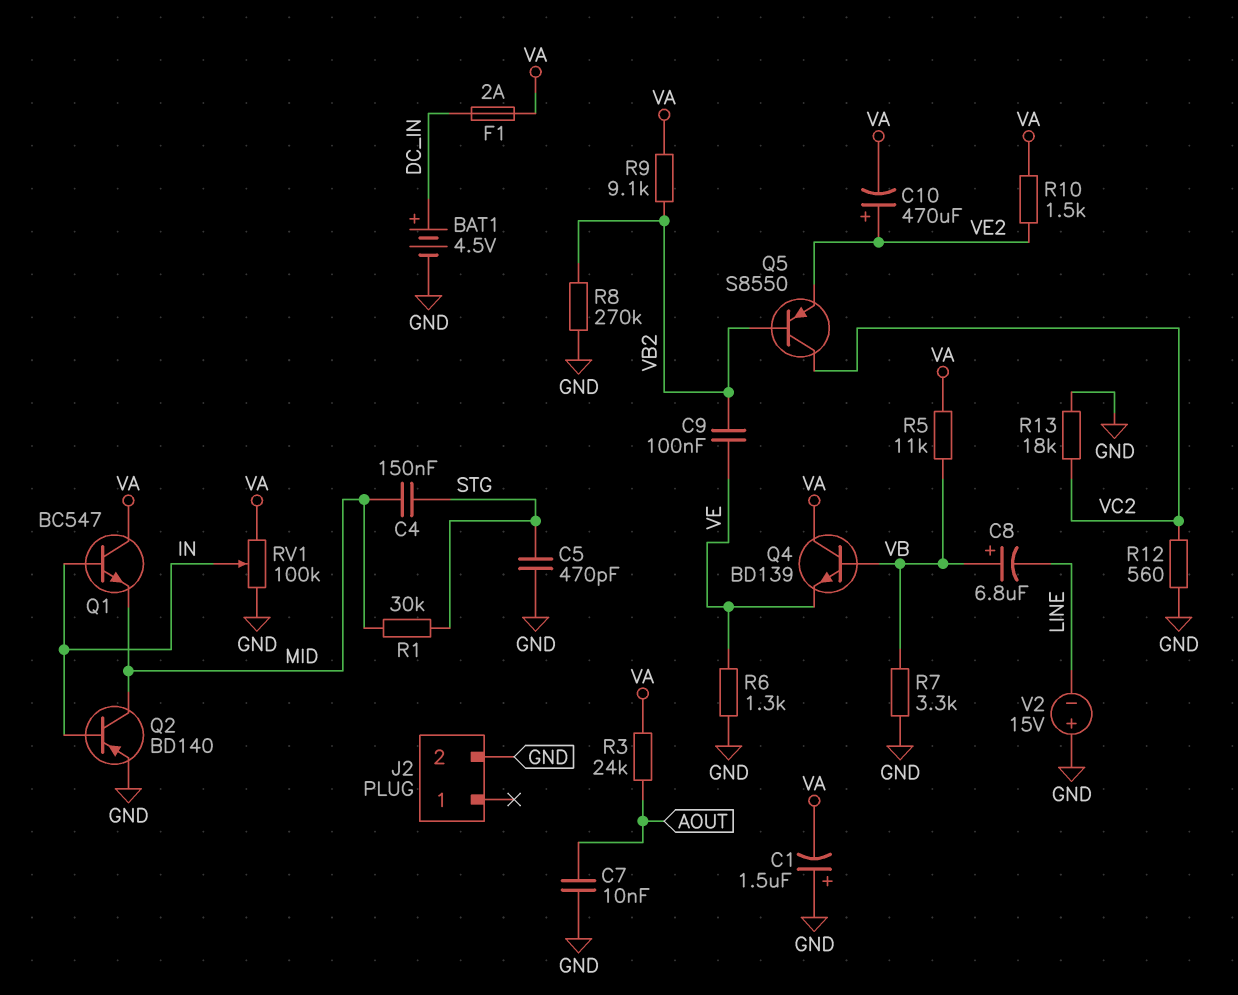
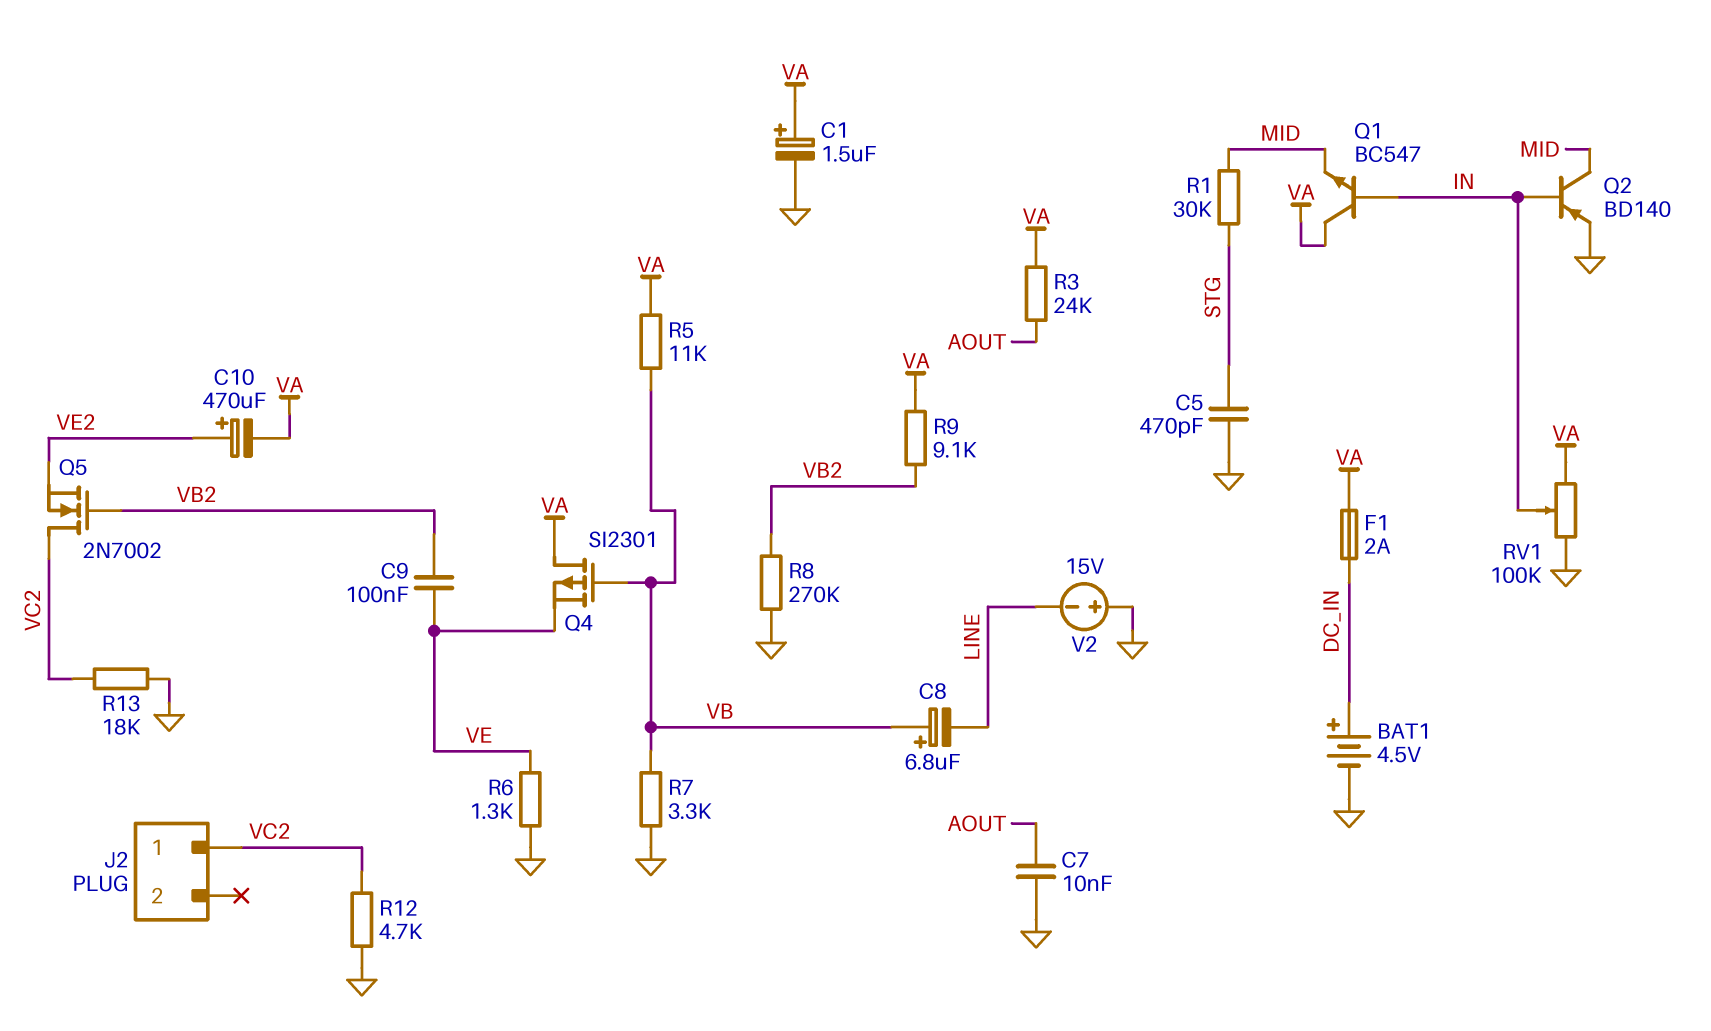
C1: 1.5uF (plus GND, minus VA) -> 1.5uF (plus VA, minus GND)
C4: 150nF (MID, STG) -> none
J2 pin 1: none -> VC2
J2 pin 2: GND -> none
Q4: NPN BD139 (B VB, C VA, E VE) -> PMOS SI2301 (G VB, D VA, S VE)
Q5: PNP S8550 (B VB2, C VC2, E VE2) -> NMOS 2N7002 (G VB2, D VC2, S VE2)
R10: 1.5k (VA, VE2) -> none
R12: 560 (GND, VC2) -> 4.7k (GND, VC2)

